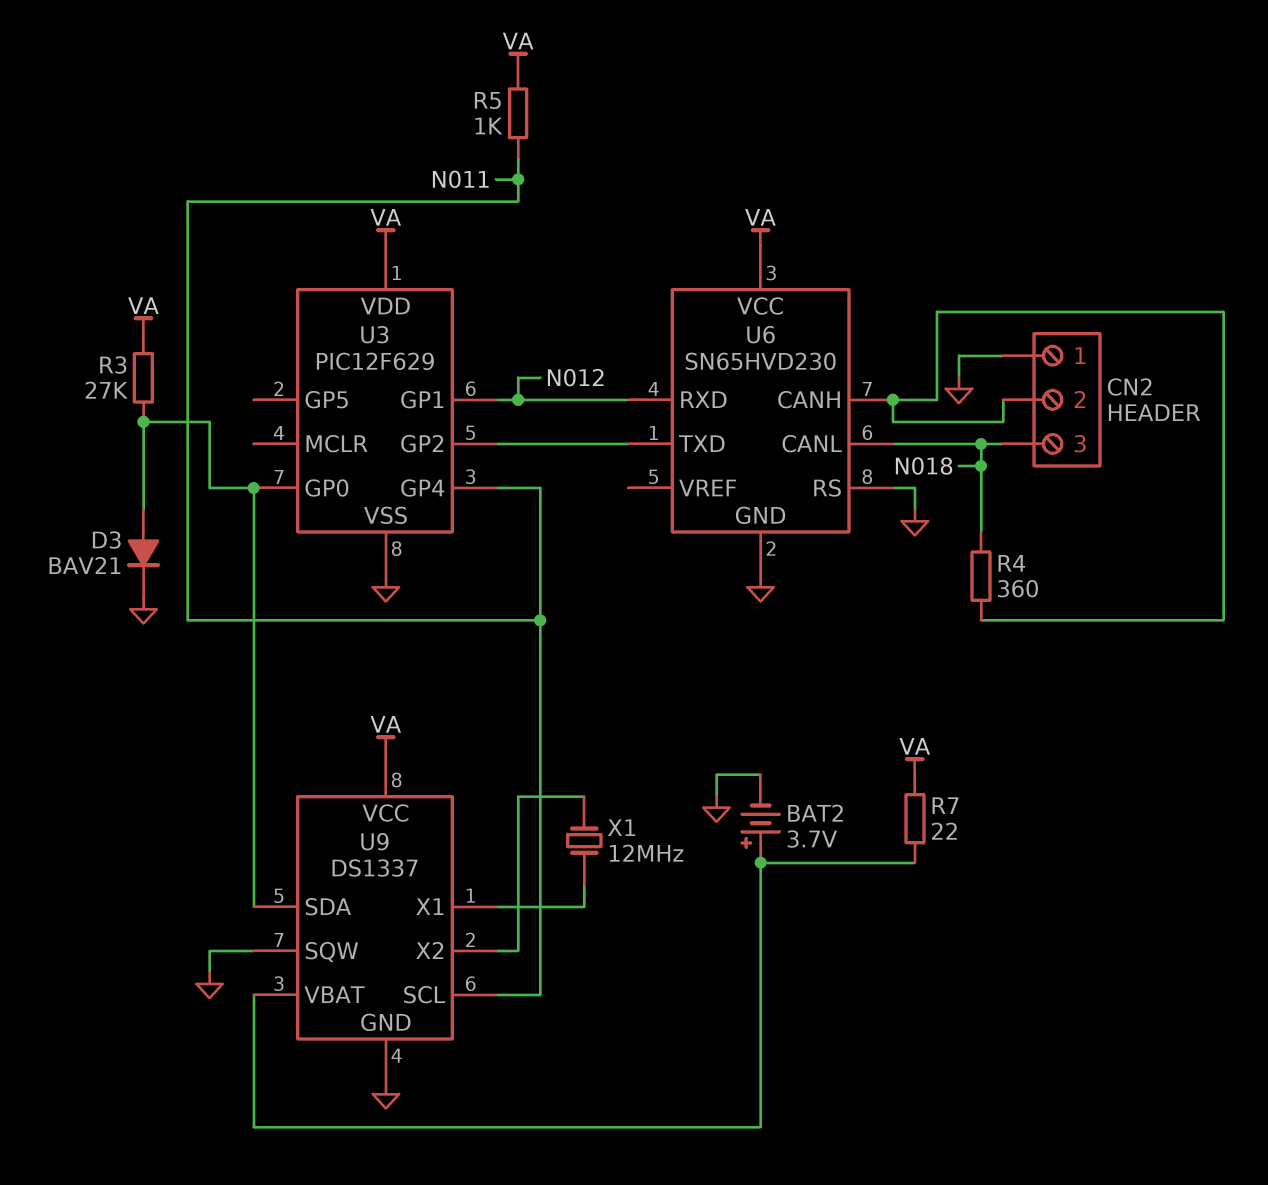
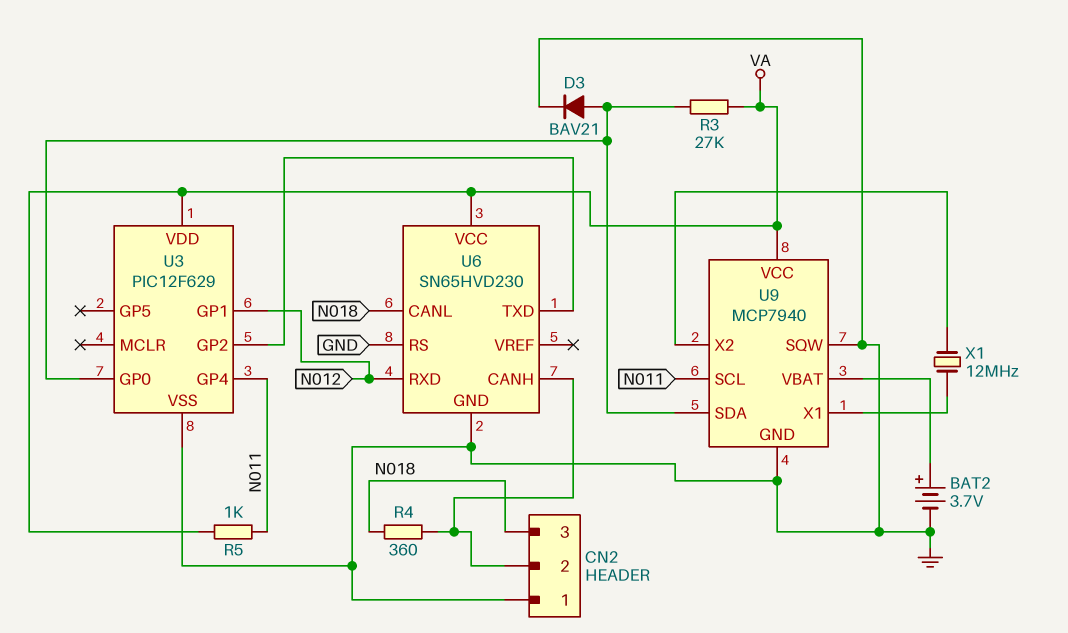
R7: 22 (U9/VBAT, VA) -> none
U9: DS1337 -> MCP7940

